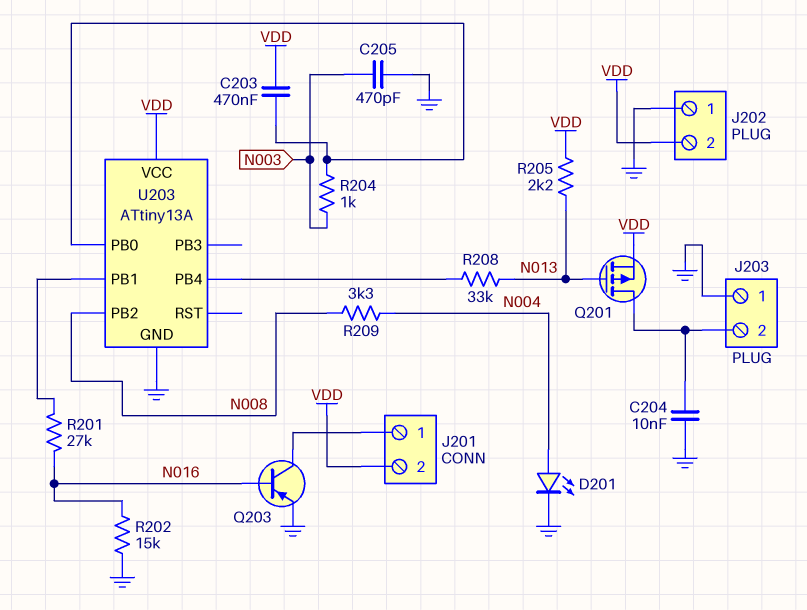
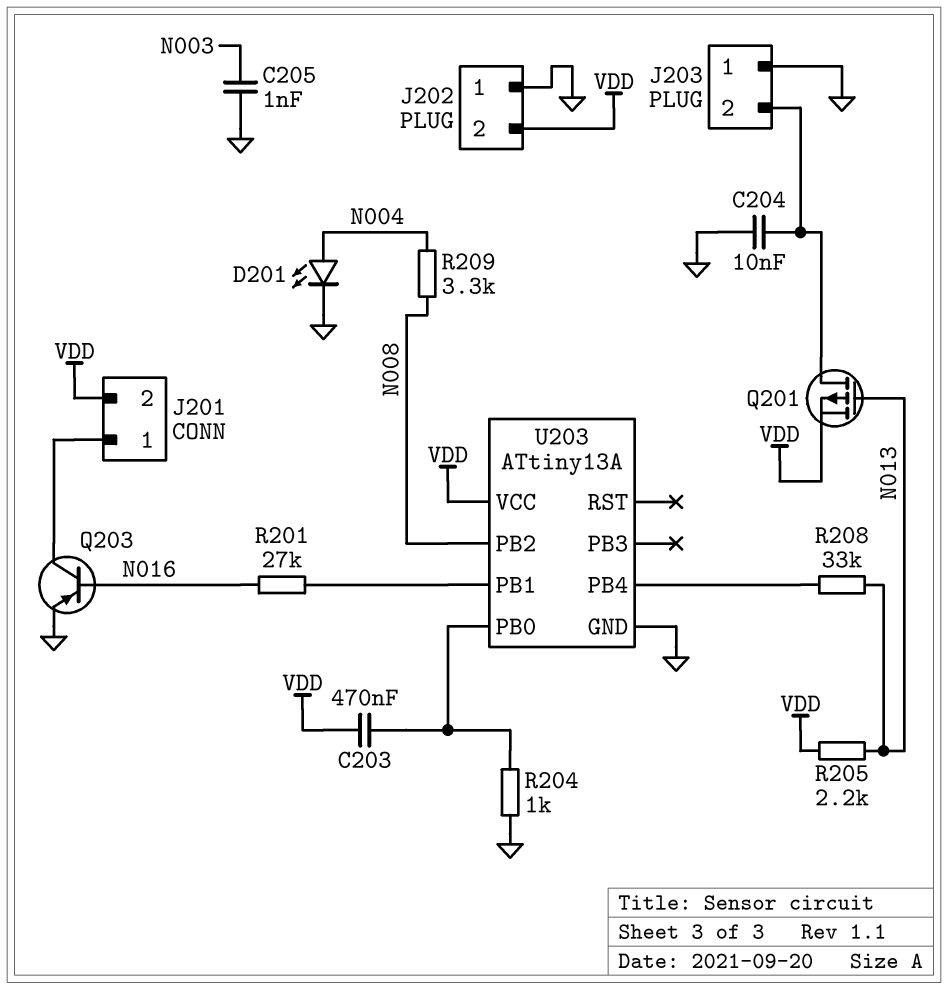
C205: 470pF (GND, N003) -> 1nF (GND, N003)
R202: 15k (GND, N016) -> none
R204: 1k (N003, U203/PB0) -> 1k (GND, U203/PB0)

